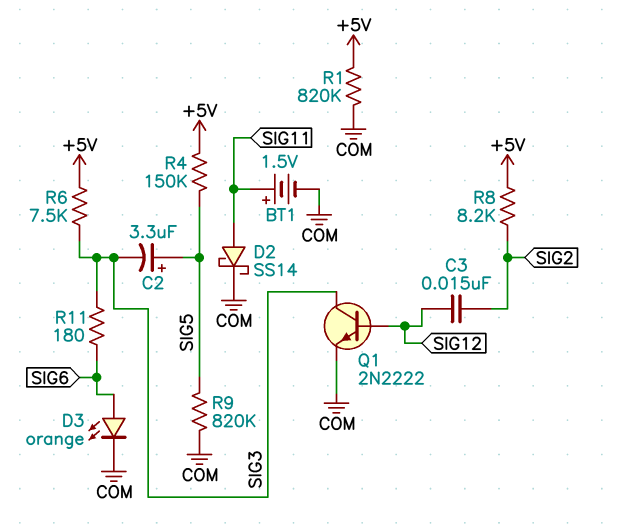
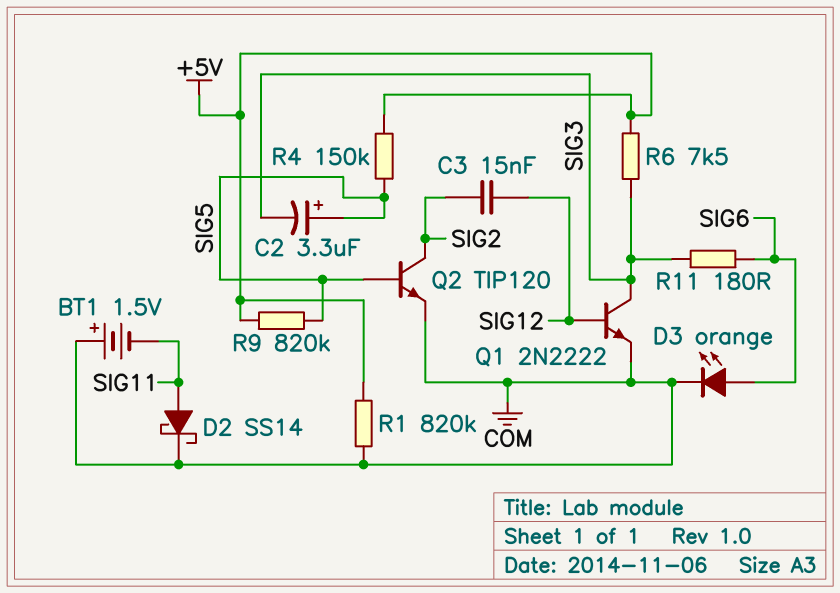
BT1: 1.5V (plus SIG11, minus COM) -> 1.5V (plus COM, minus SIG11)
Q2: none -> NPN TIP120 (B SIG5, C SIG2, E COM)
R8: 8.2k (+5V, SIG2) -> none
R9: 820k (COM, SIG5) -> 820k (+5V, SIG5)

